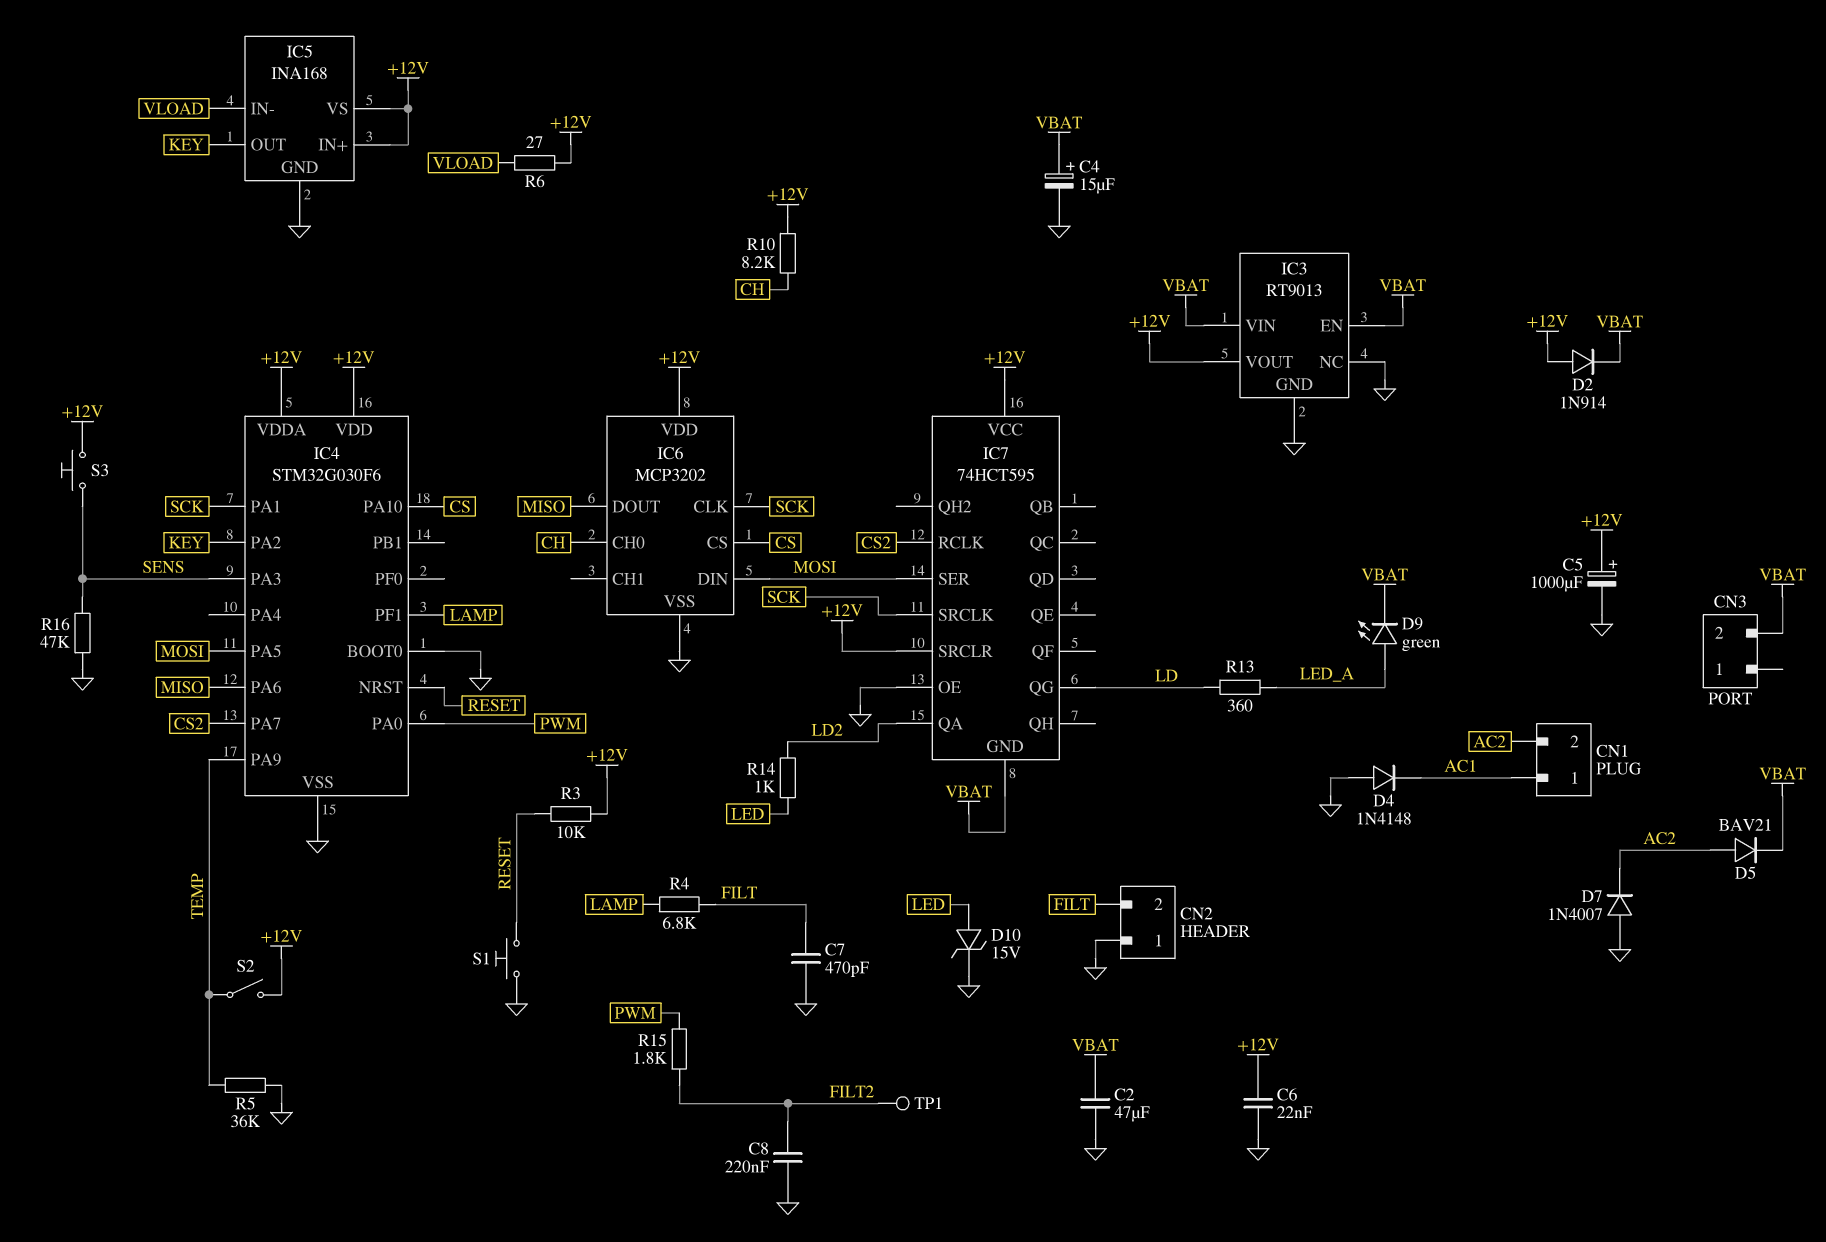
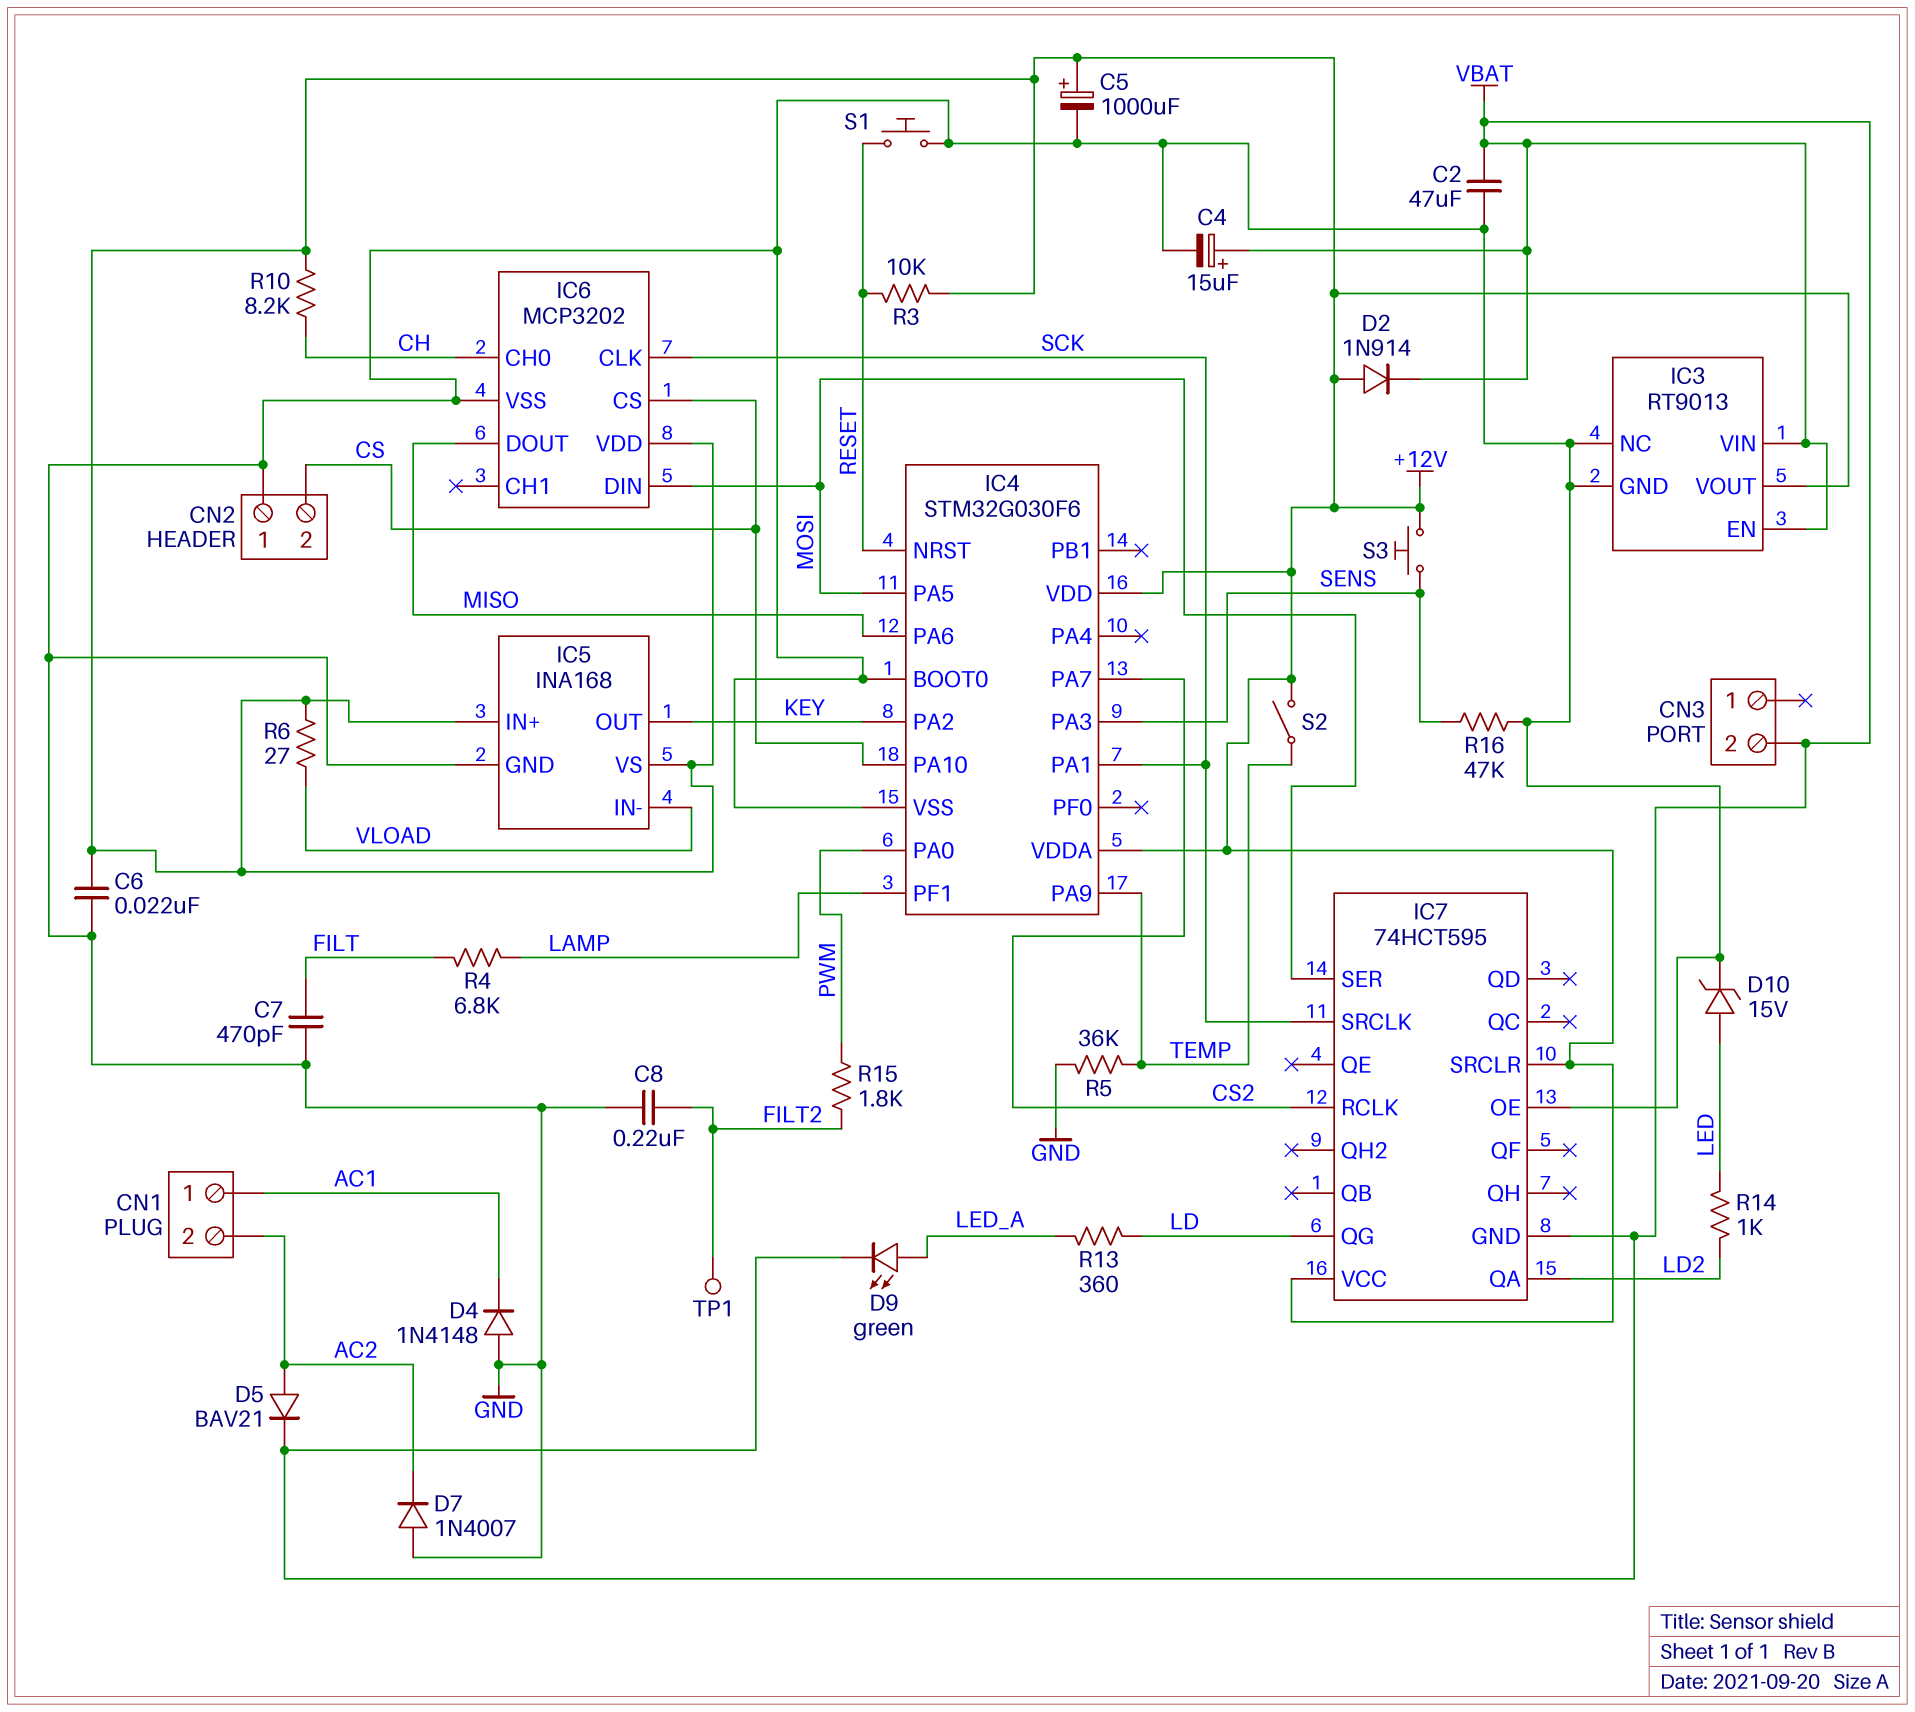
CN2 pin 2: FILT -> CS

